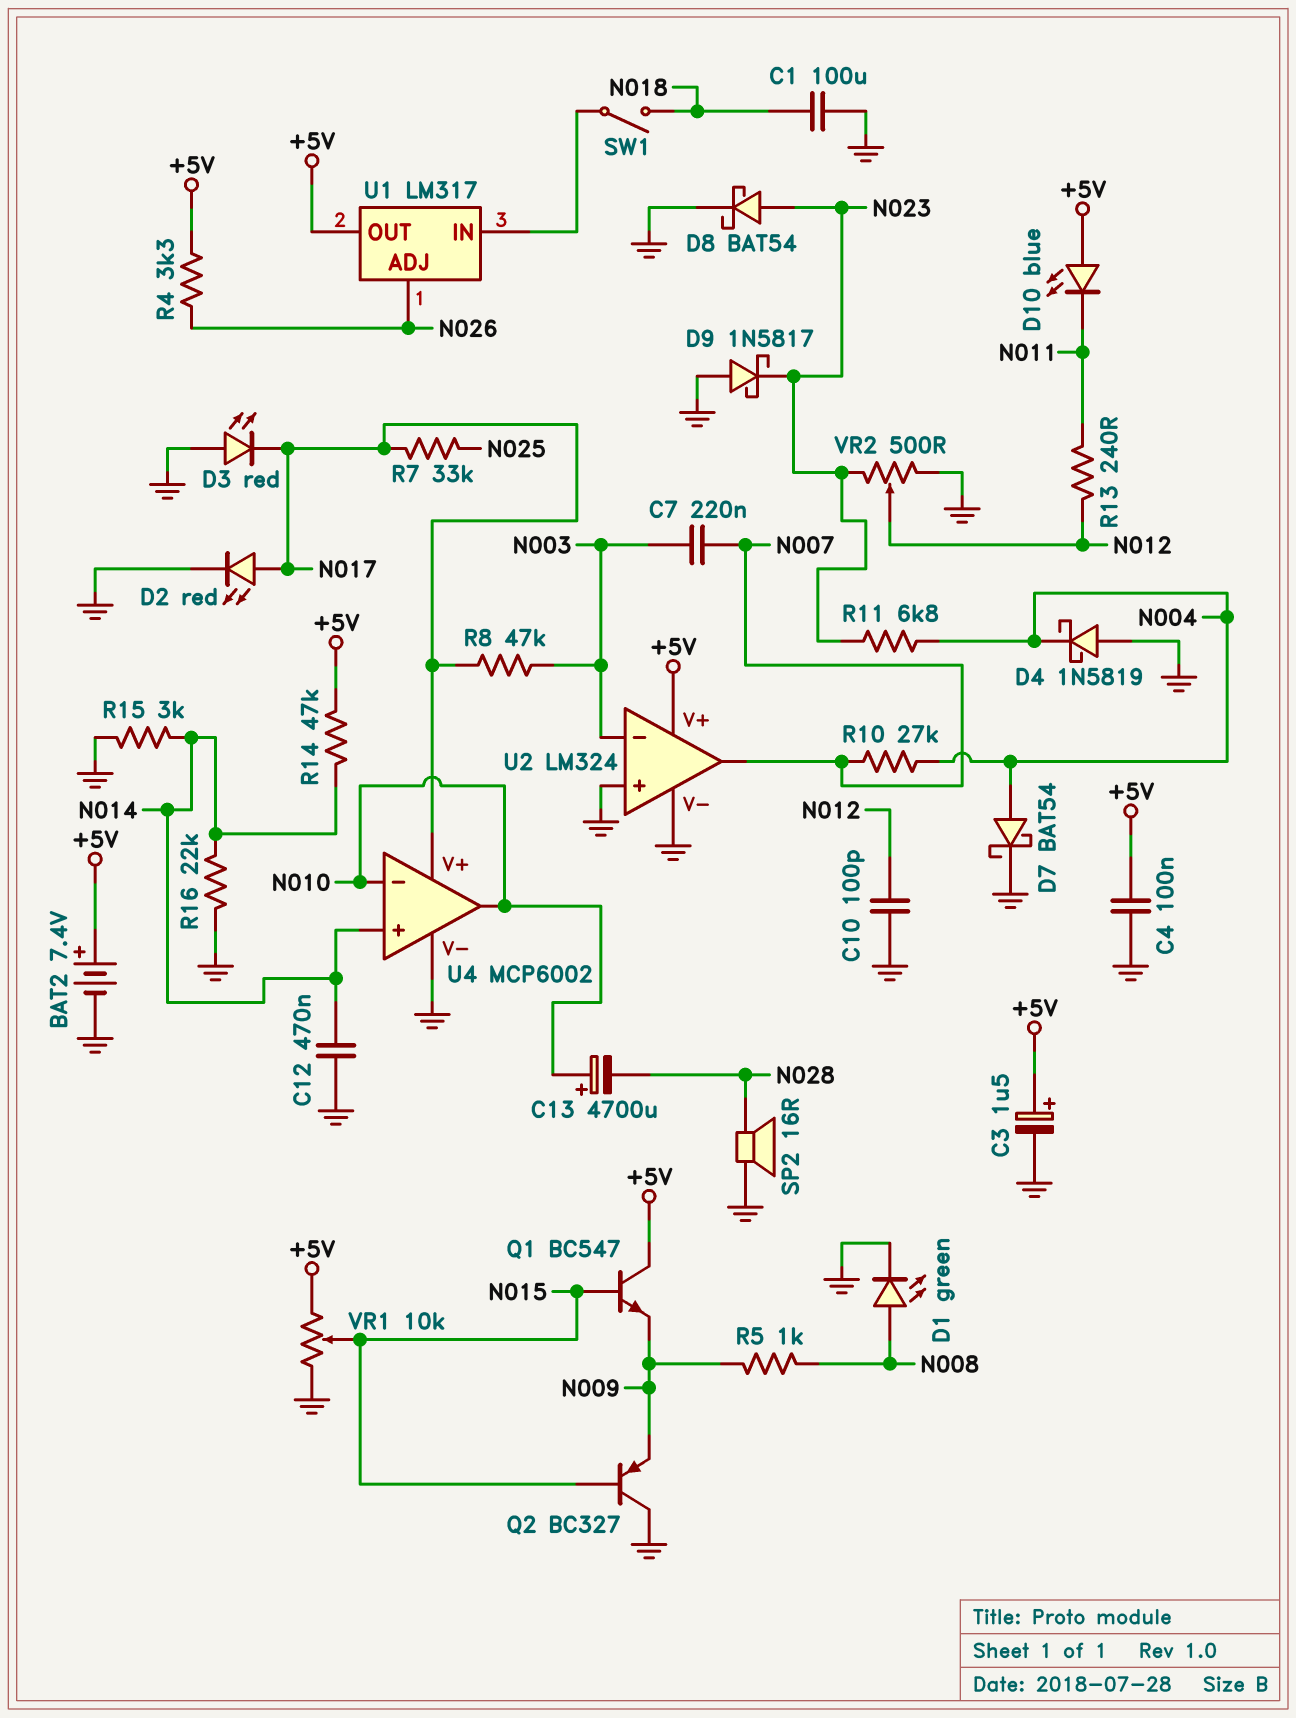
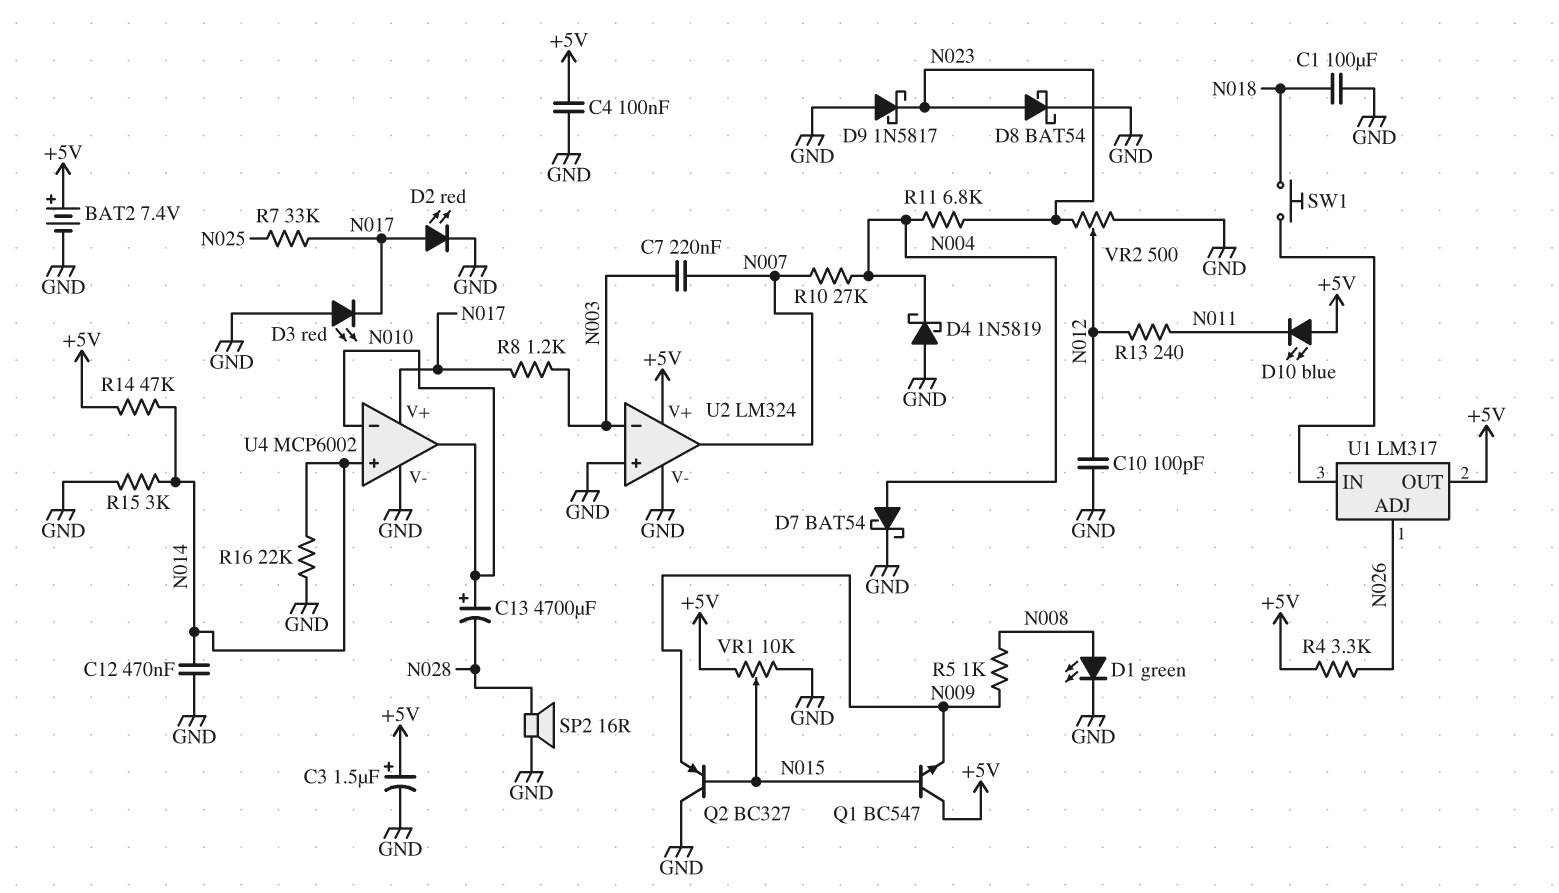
R8: 47k (N003, N017) -> 1.2k (N003, N017)
SW1: switch (N018, U1/IN) -> button (N018, U1/IN)

